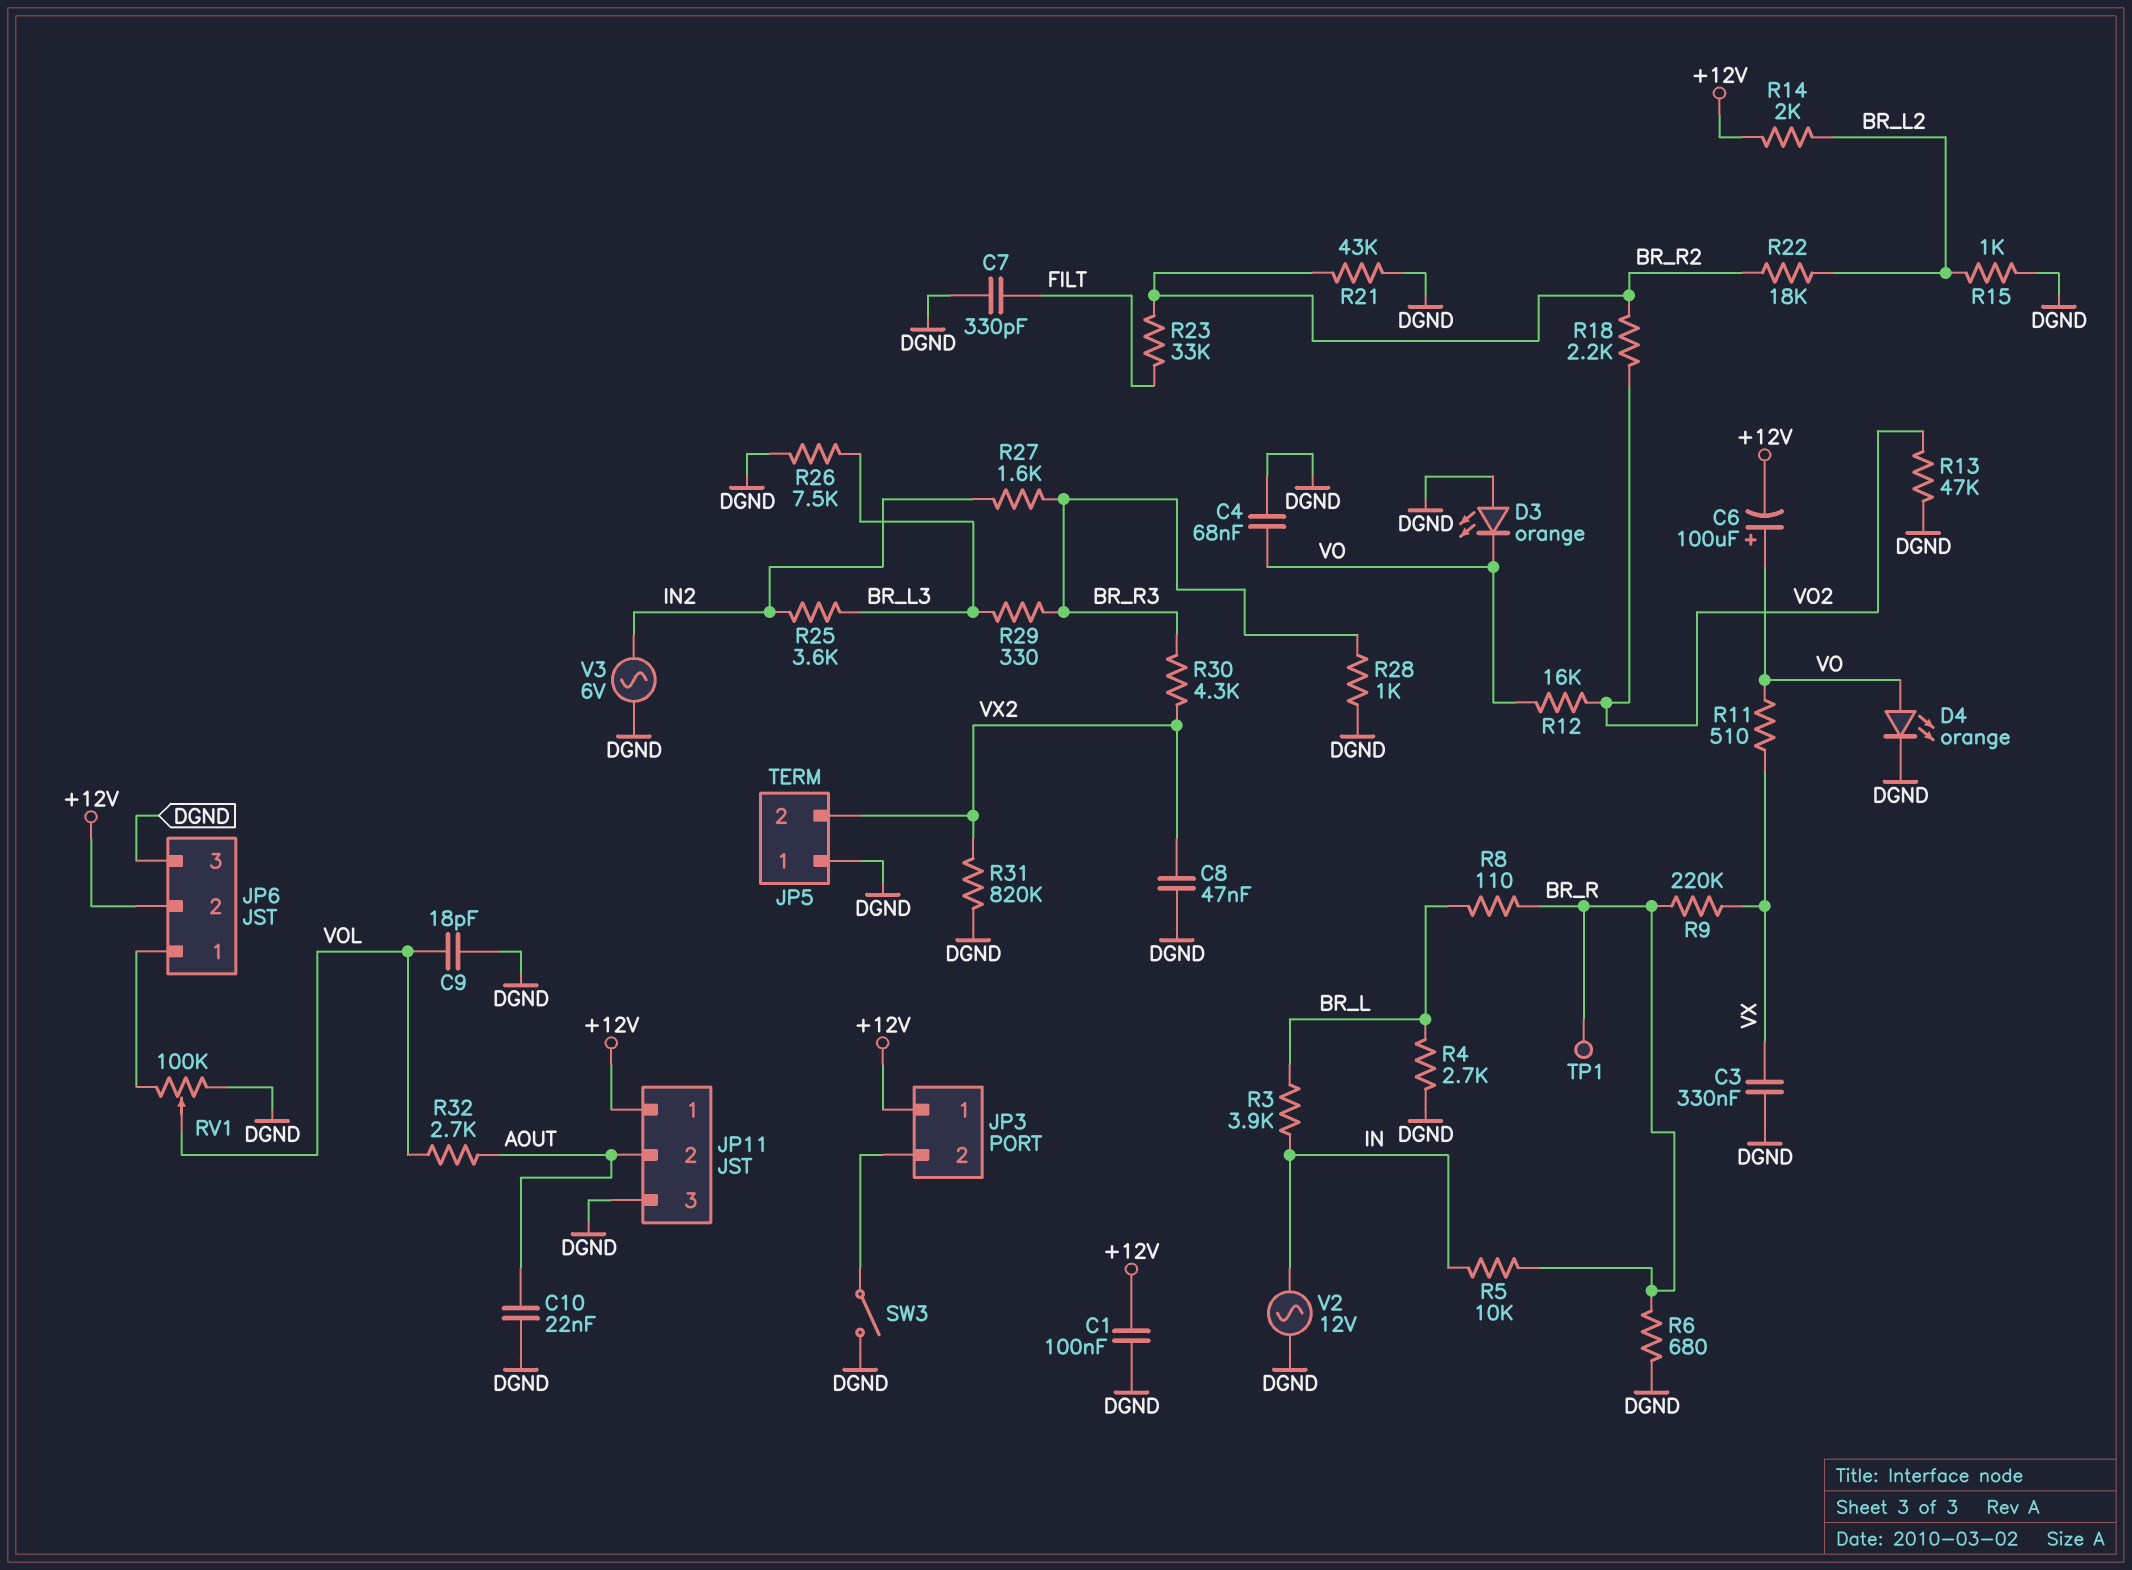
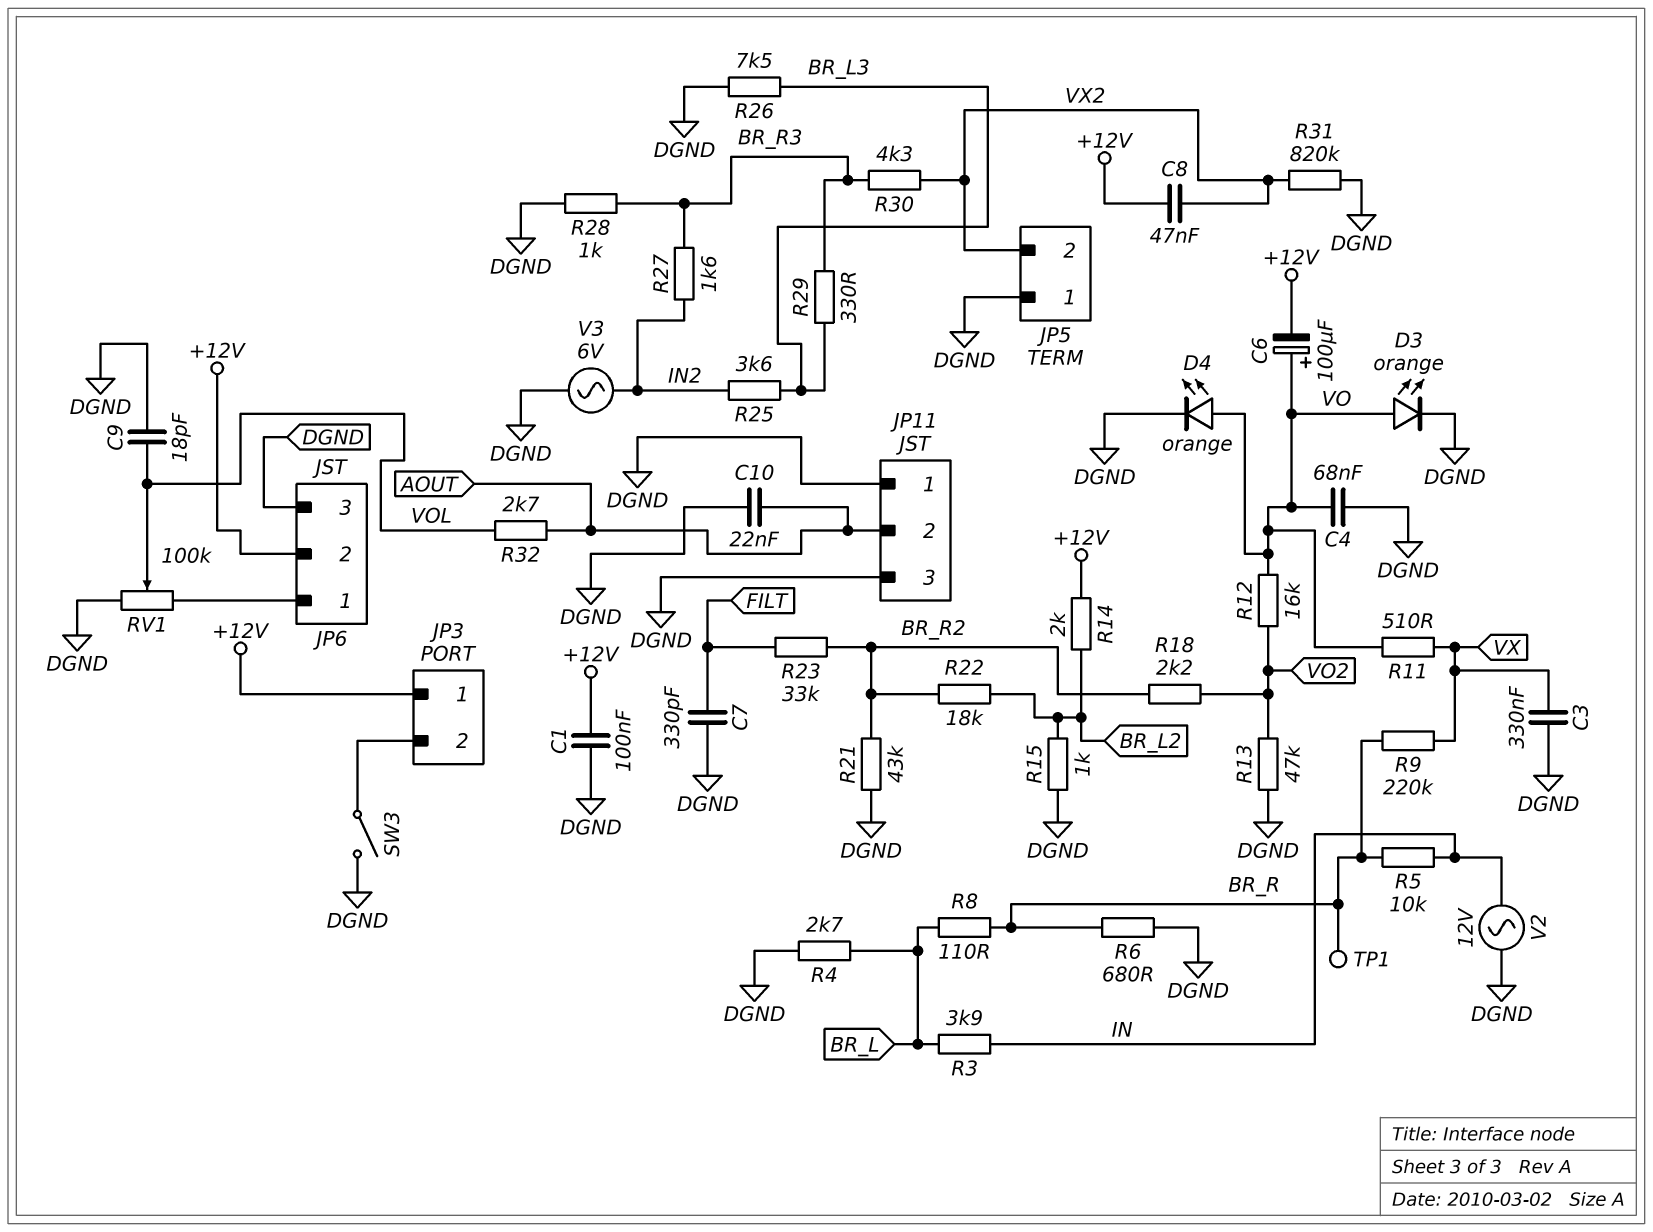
C8: 47nF (DGND, VX2) -> 47nF (+12V, VX2)
D3: LED orange (A DGND, K VO) -> LED orange (A VO, K DGND)
JP11 pin 1: +12V -> DGND

